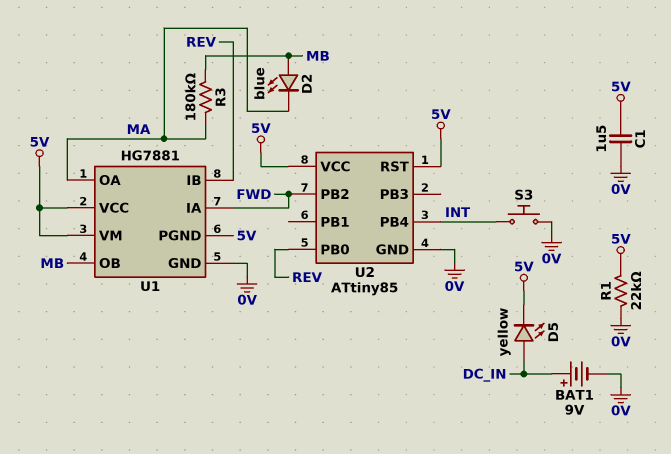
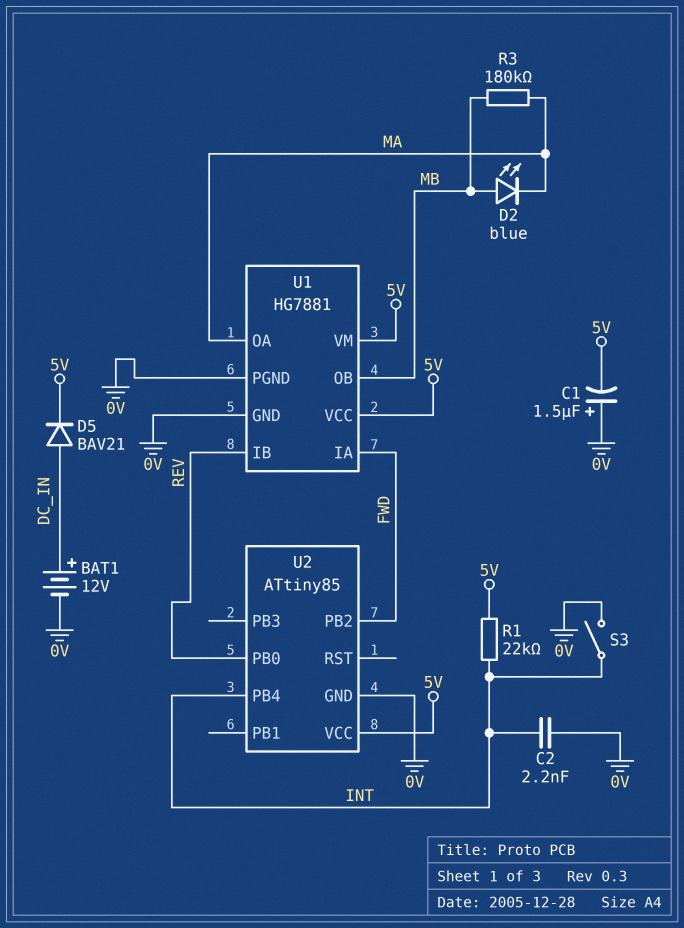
BAT1: 9V (plus DC_IN, minus 0V) -> 12V (plus DC_IN, minus 0V)
C1: 1.5uF (0V, 5V) -> 1.5uF (plus 0V, minus 5V)
C2: none -> 2.2nF (0V, INT)
D5: LED yellow (A DC_IN, K 5V) -> diode BAV21 (A DC_IN, K 5V)
R1: 22k (0V, 5V) -> 22k (5V, INT)
S3: button (0V, INT) -> switch (0V, INT)
U1 pin PGND: 5V -> 0V
U2 pin RST: 5V -> none

